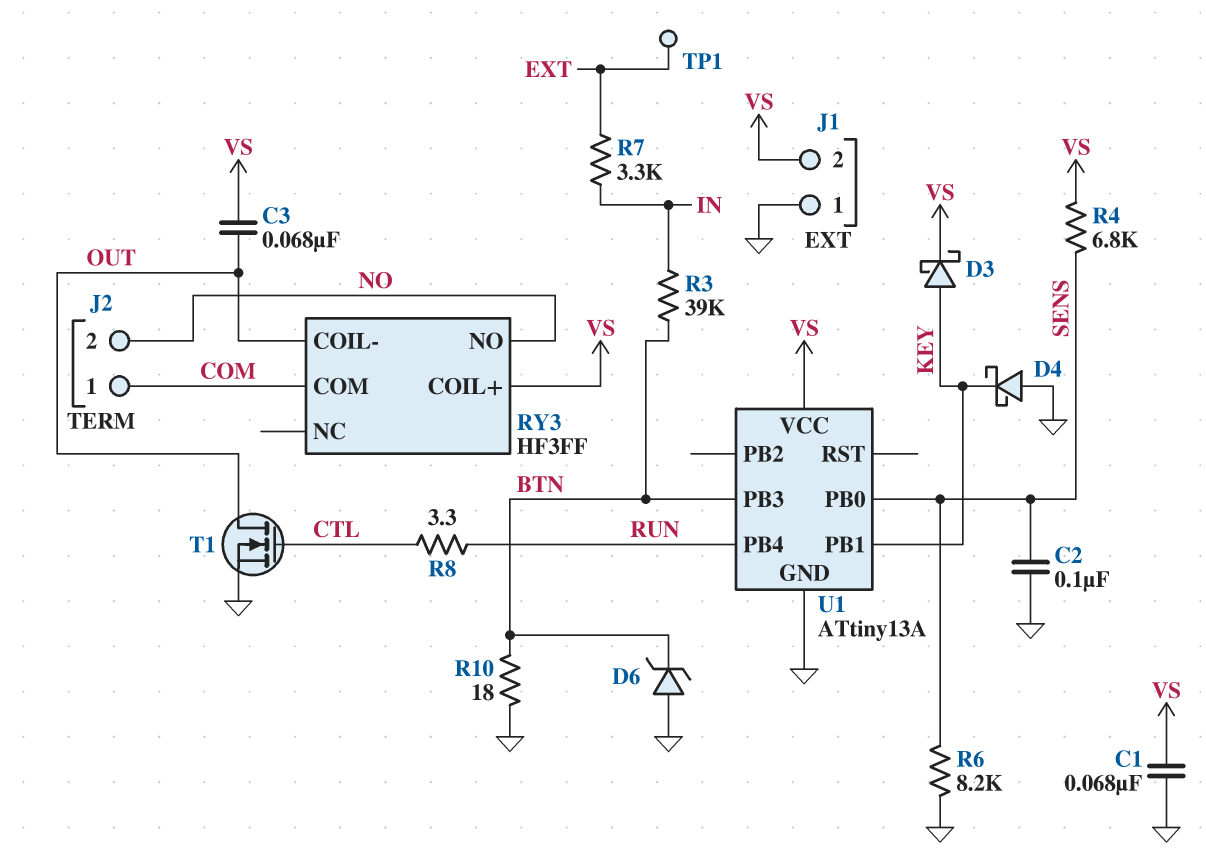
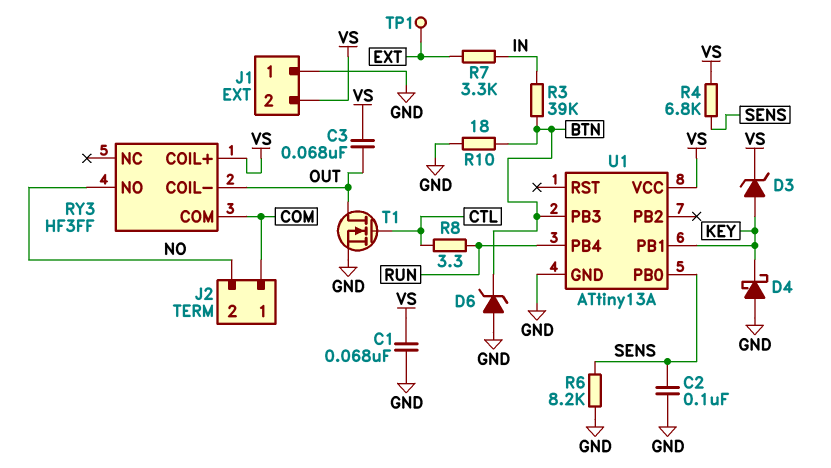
D3: schottky (A KEY, K VS) -> zener (A KEY, K VS)

